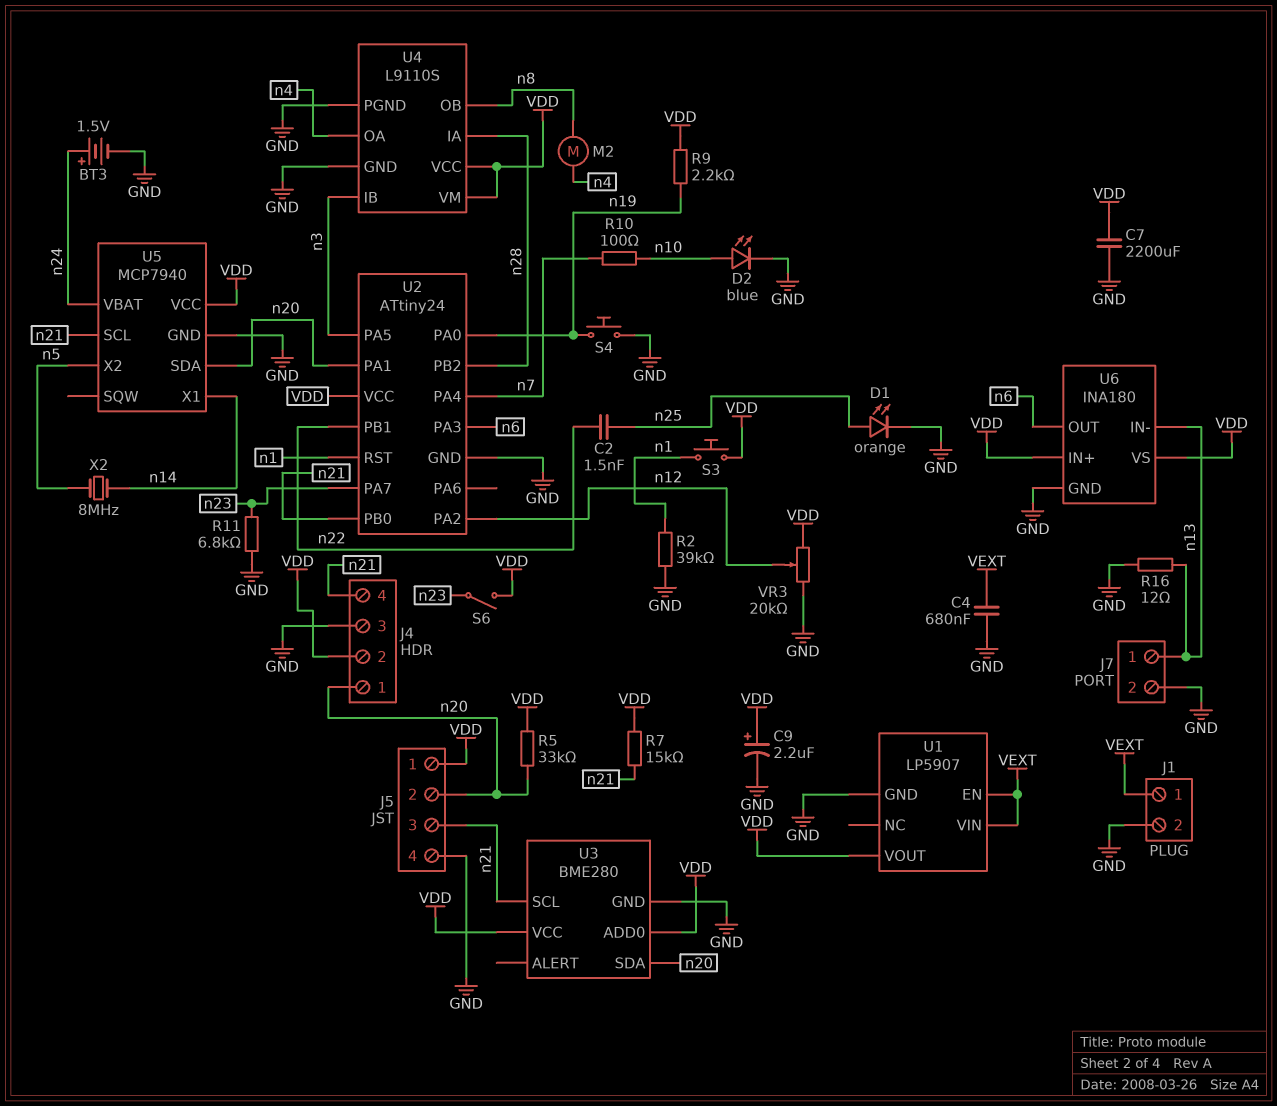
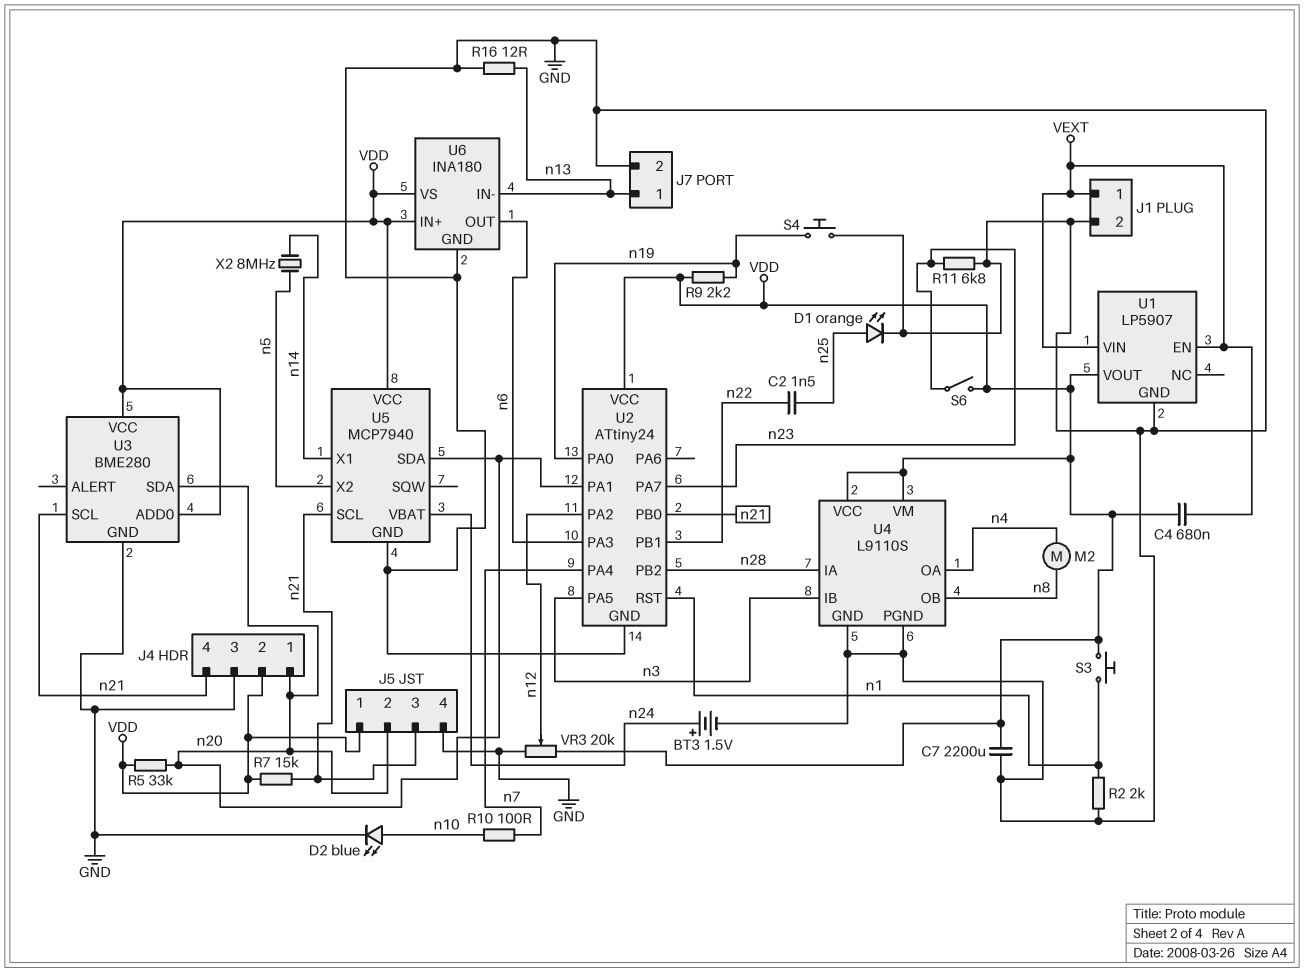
C4: 680nF (GND, VEXT) -> 680nF (VDD, VEXT)
C9: 2.2uF (plus VDD, minus GND) -> none
R2: 39k (GND, n1) -> 2k (GND, n1)

